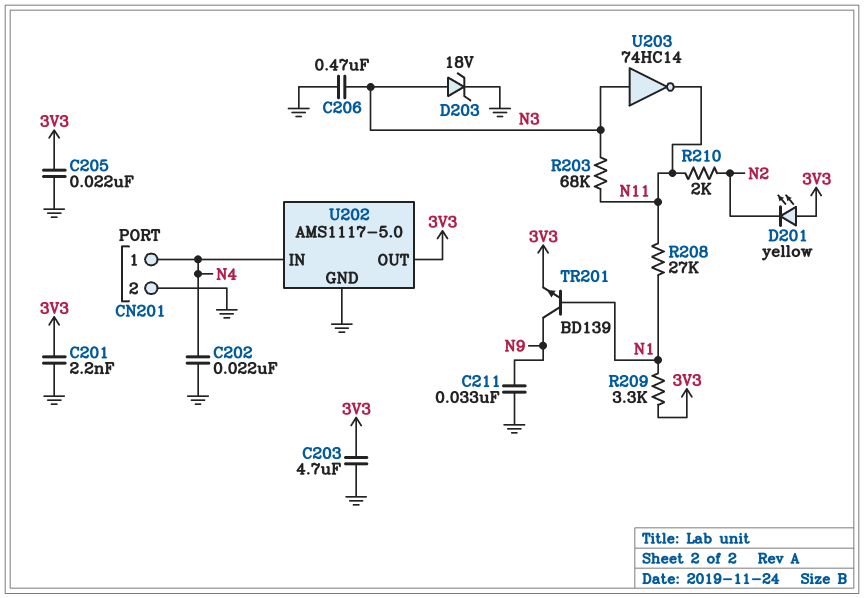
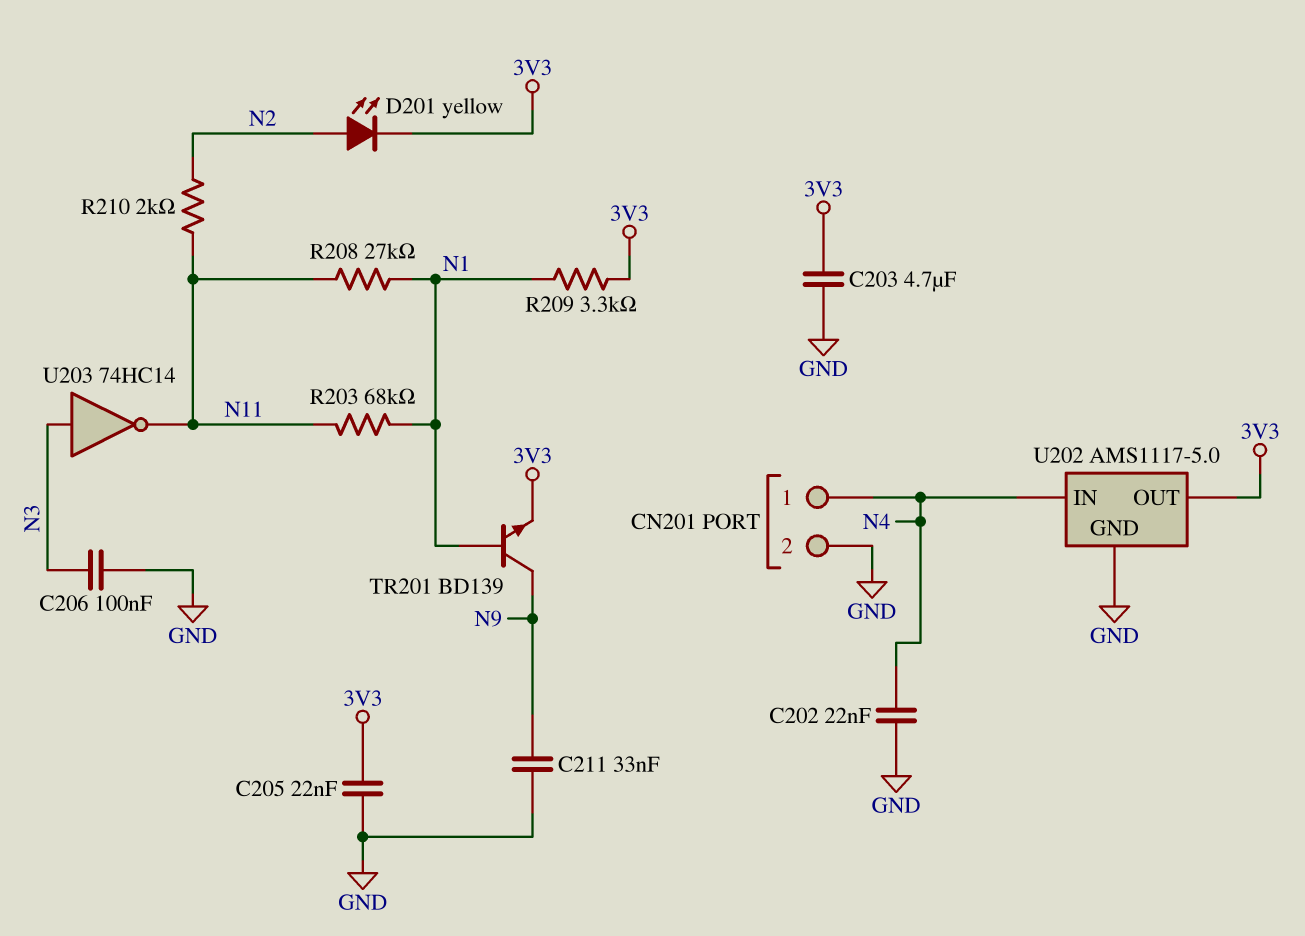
C201: 2.2nF (3V3, GND) -> none
C206: 470nF (GND, N3) -> 100nF (GND, N3)
D201: LED yellow (A 3V3, K N2) -> LED yellow (A N2, K 3V3)
D203: zener 18V (A N3, K GND) -> none
R203: 68k (N3, N11) -> 68k (N1, N11)

